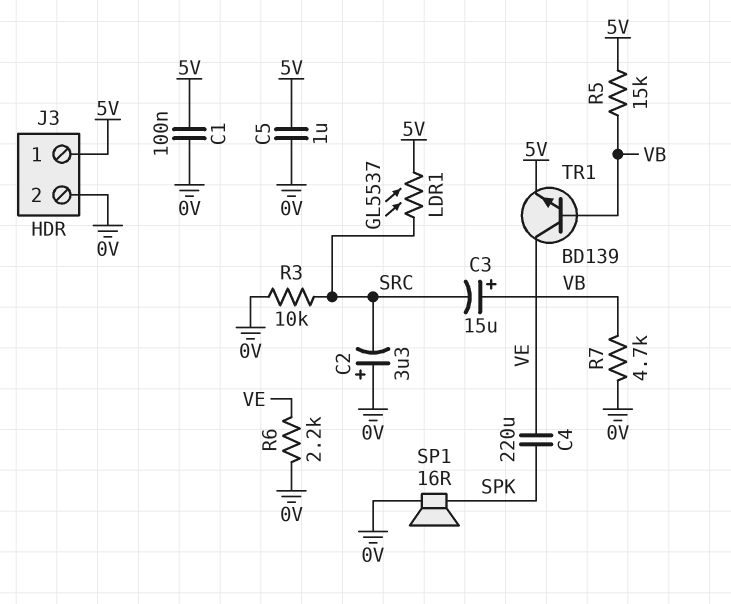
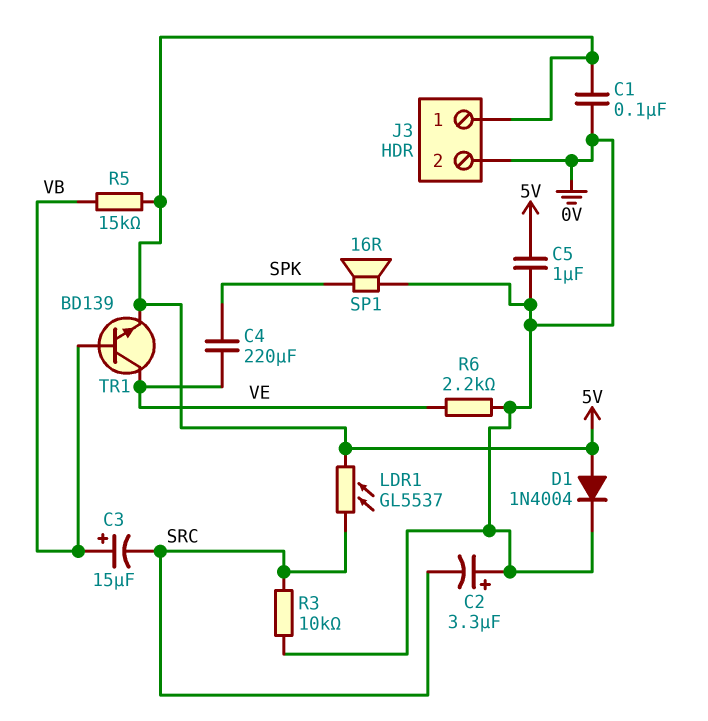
D1: none -> diode 1N4004 (A 5V, K 0V)
R7: 4.7k (0V, VB) -> none

